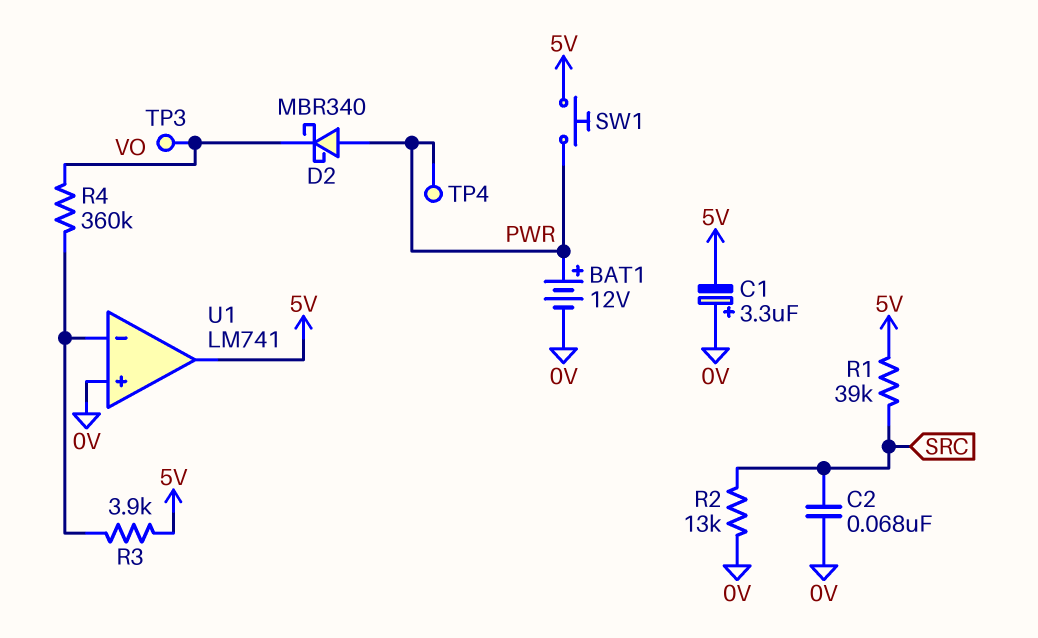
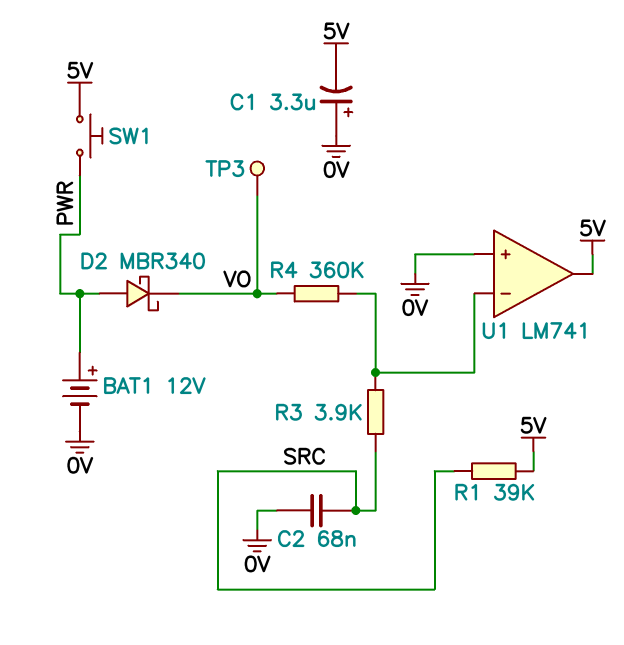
R2: 13k (0V, SRC) -> none
R3: 3.9k (5V, U1/in-) -> 3.9k (SRC, U1/in-)
TP4: test point (PWR) -> none

